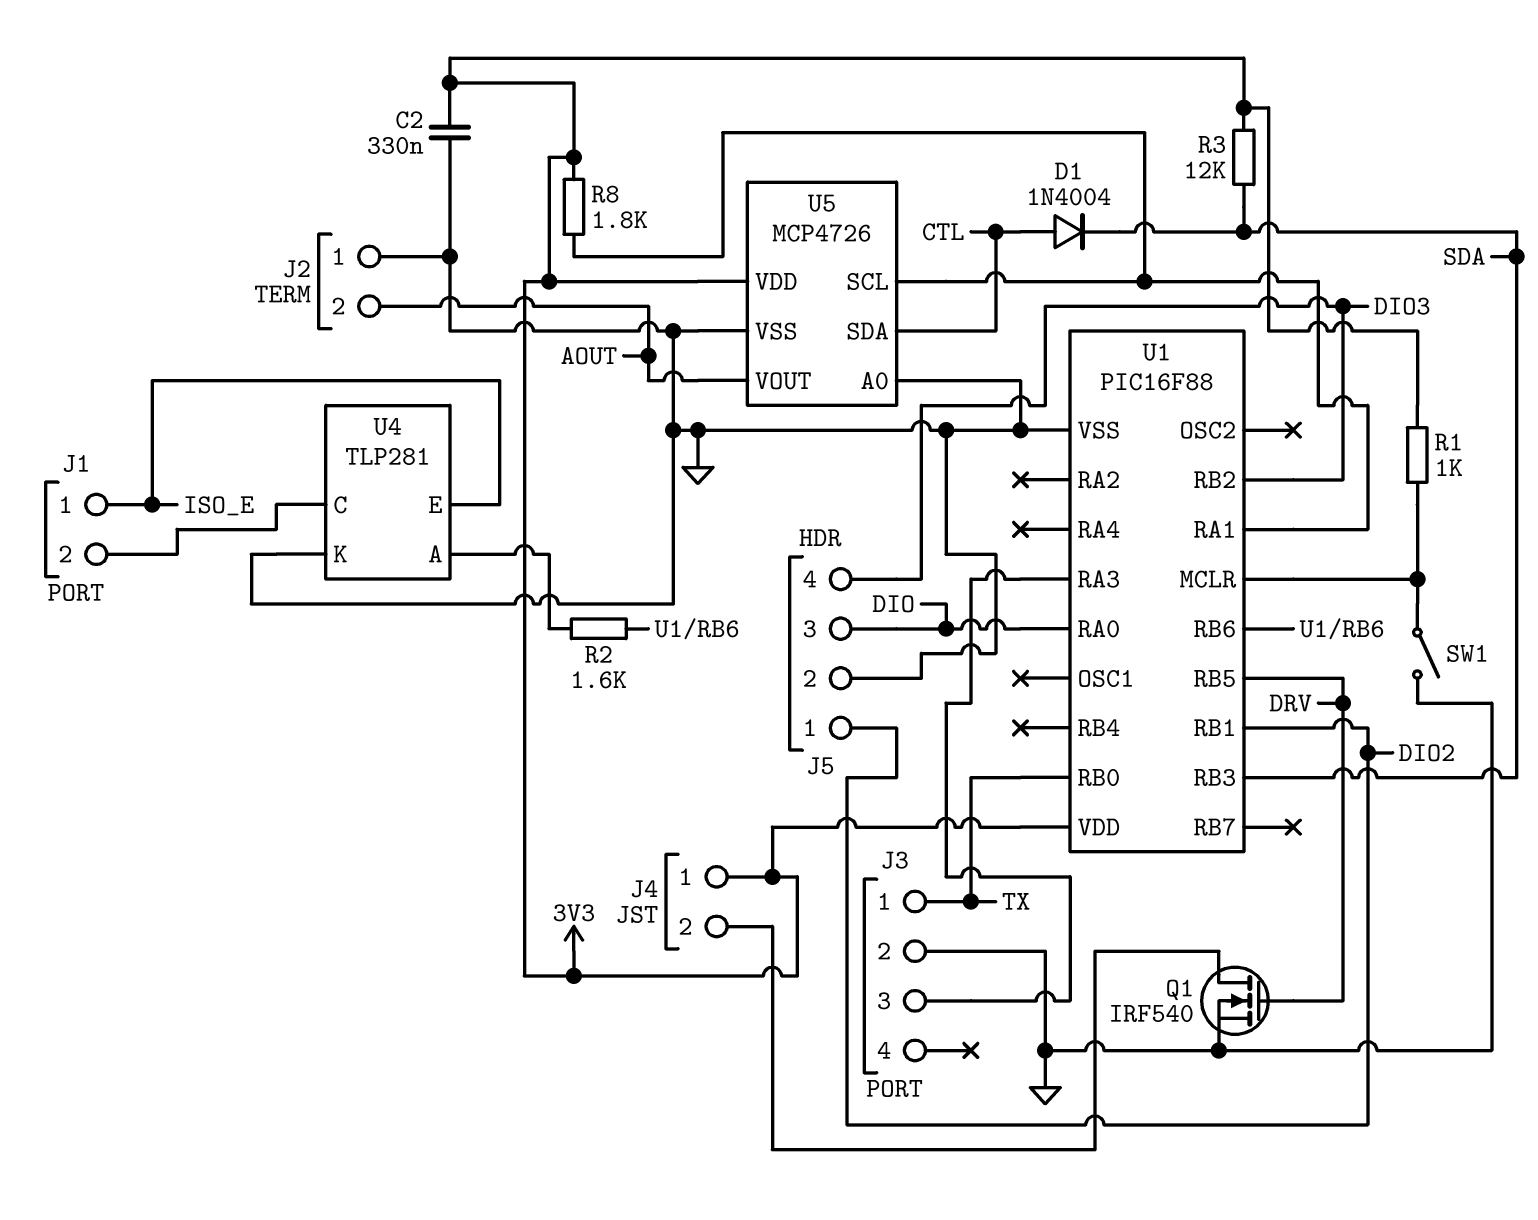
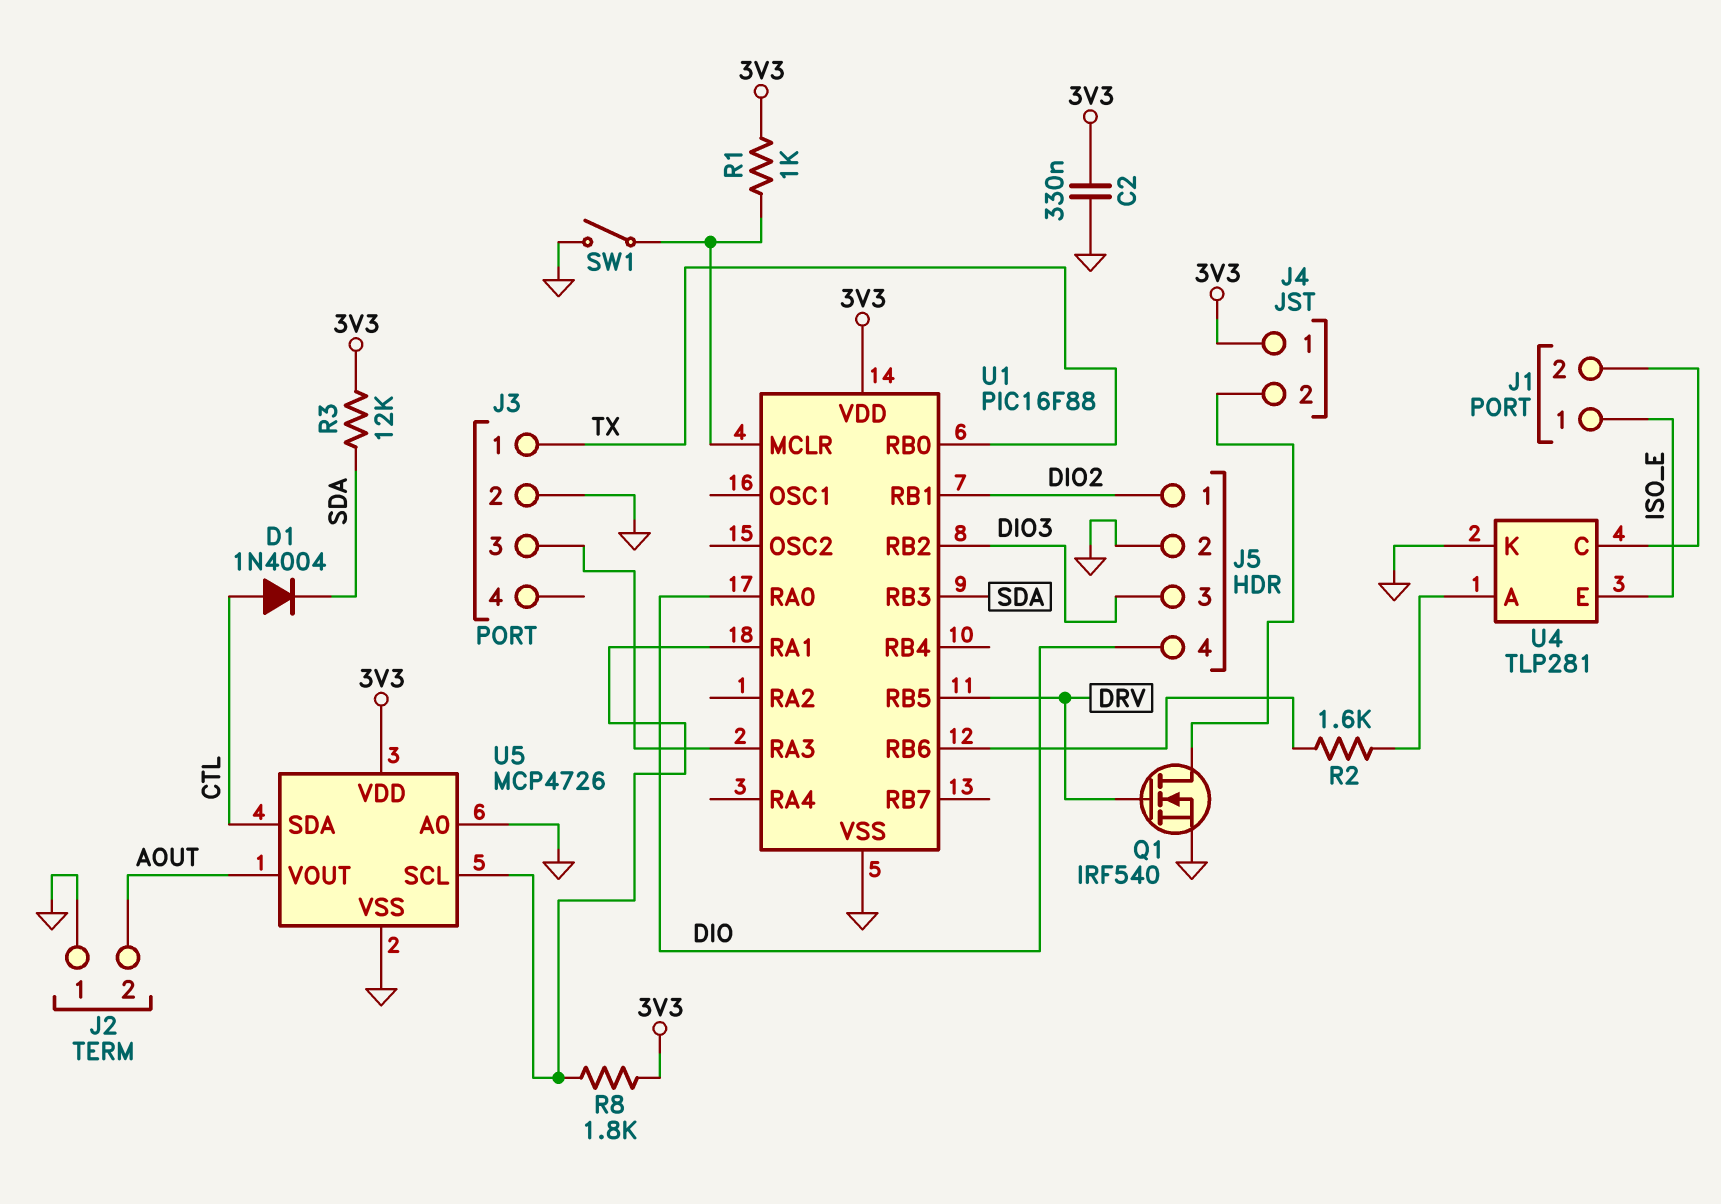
J5 pin 3: DIO -> DIO3
J5 pin 4: DIO3 -> DIO

